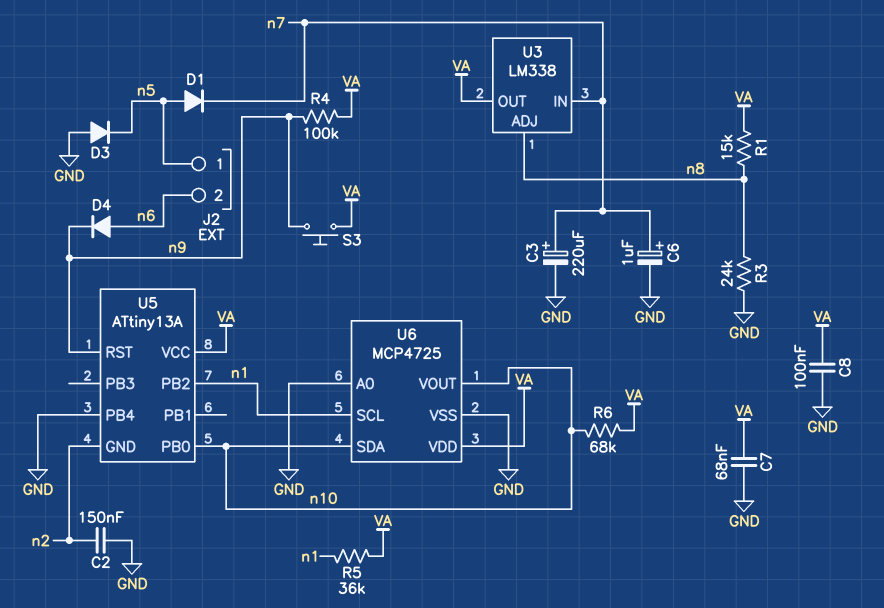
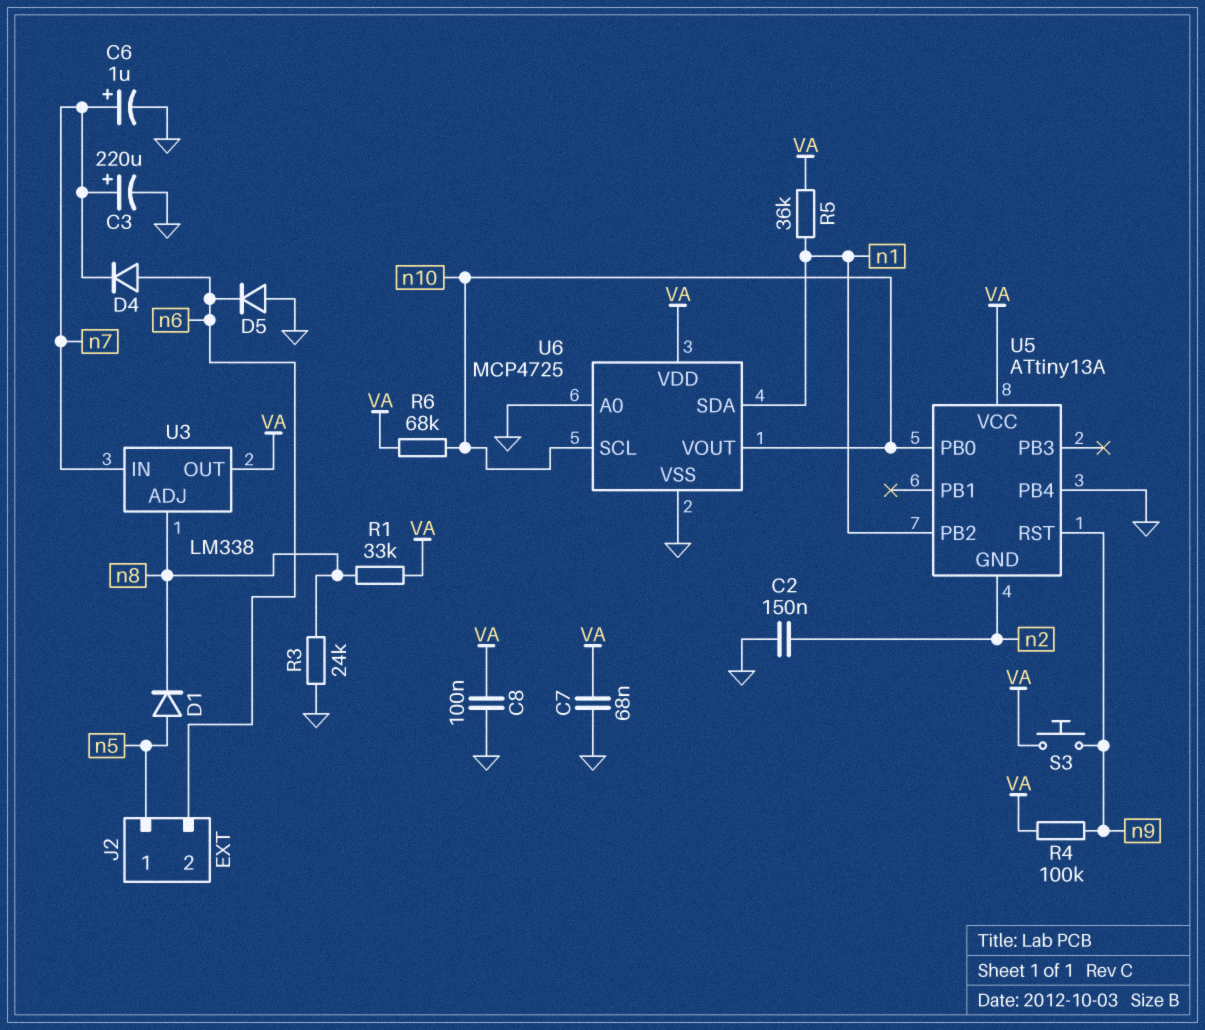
D1: diode (A n5, K n7) -> diode (A n5, K n8)
D3: diode (A GND, K n5) -> none
D4: diode (A n6, K n9) -> diode (A n6, K n7)
D5: none -> diode (A GND, K n6)
R1: 15k (VA, n8) -> 33k (VA, n8)
U6 pin SCL: n1 -> n10
U6 pin SDA: n10 -> n1

